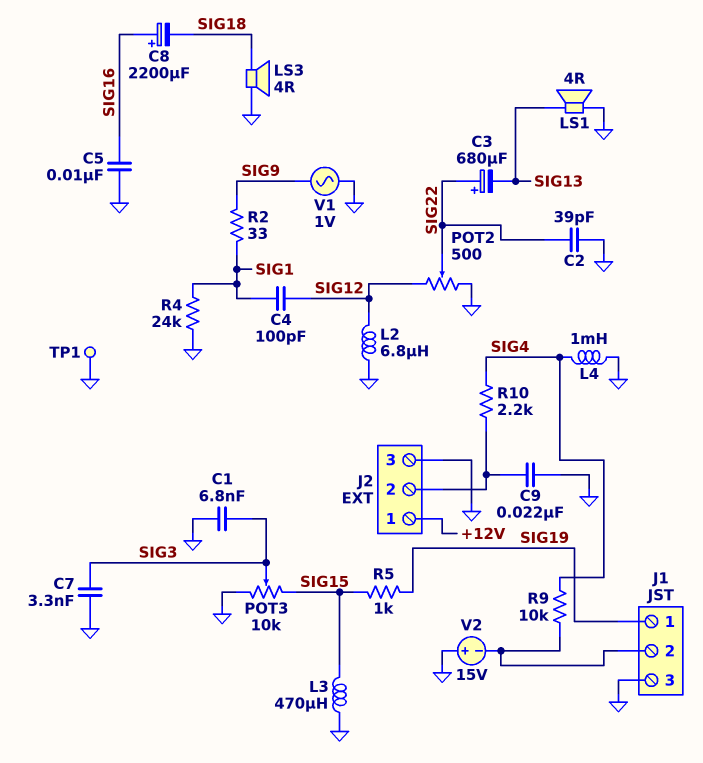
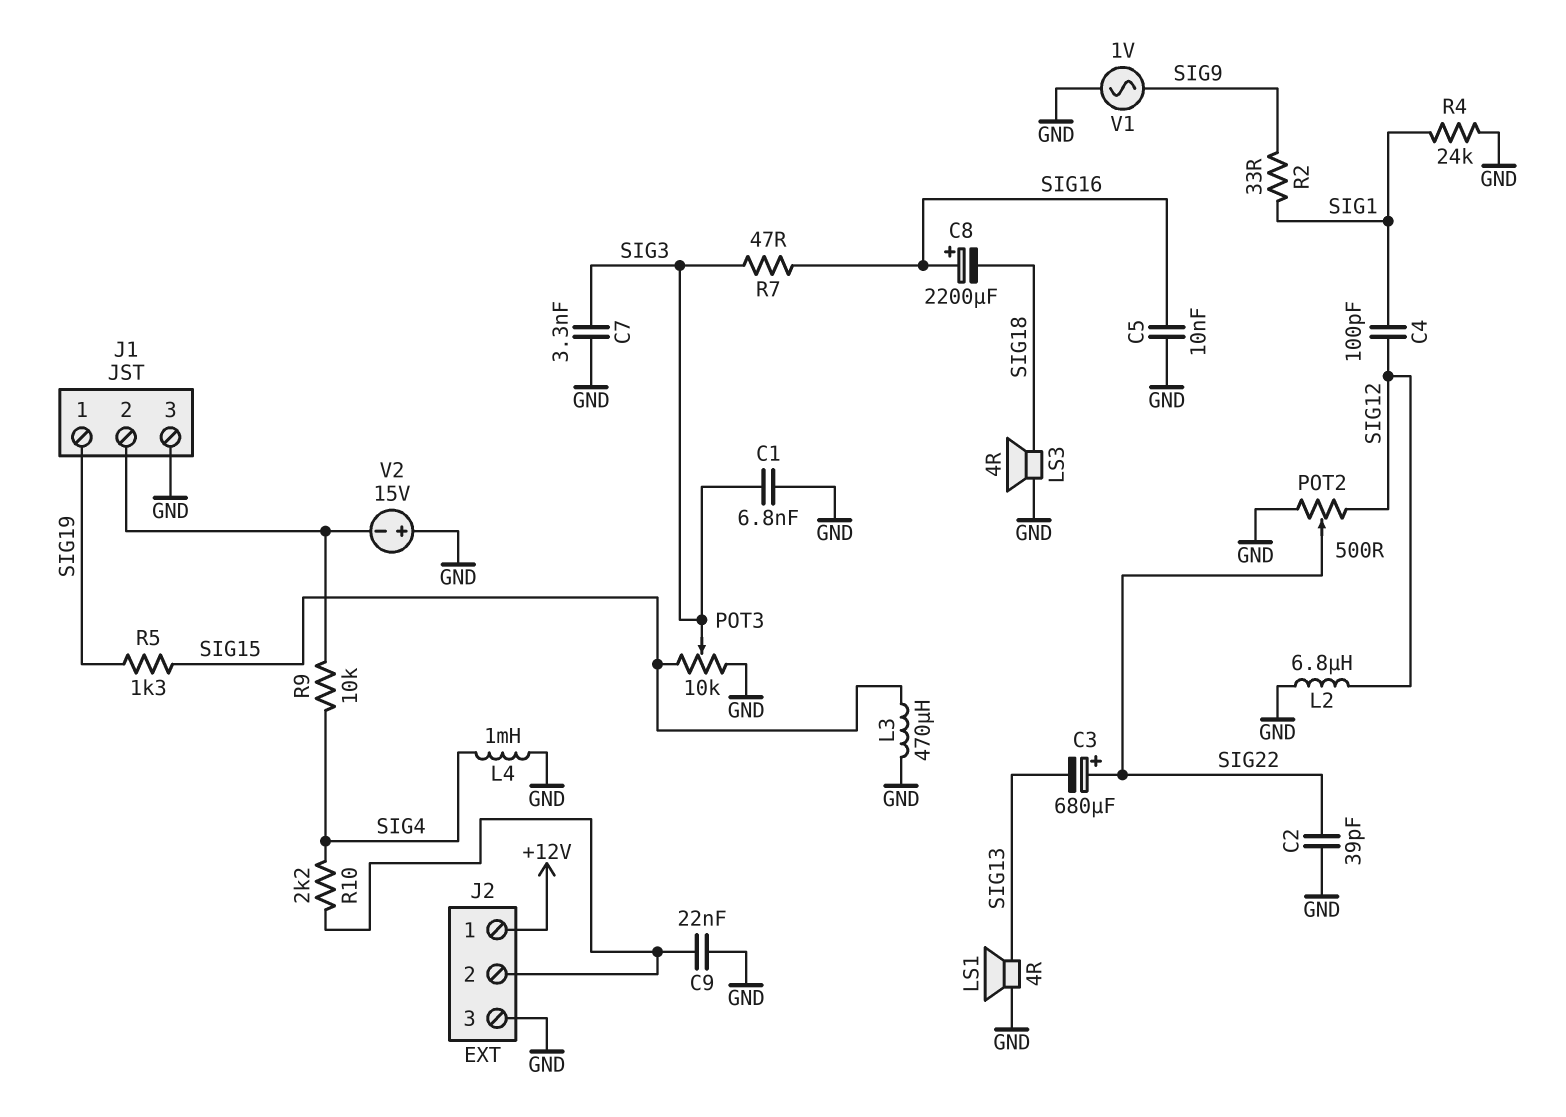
R5: 1k (SIG15, SIG19) -> 1.3k (SIG15, SIG19)
R7: none -> 47 (SIG3, SIG16)
TP1: test point (GND) -> none

